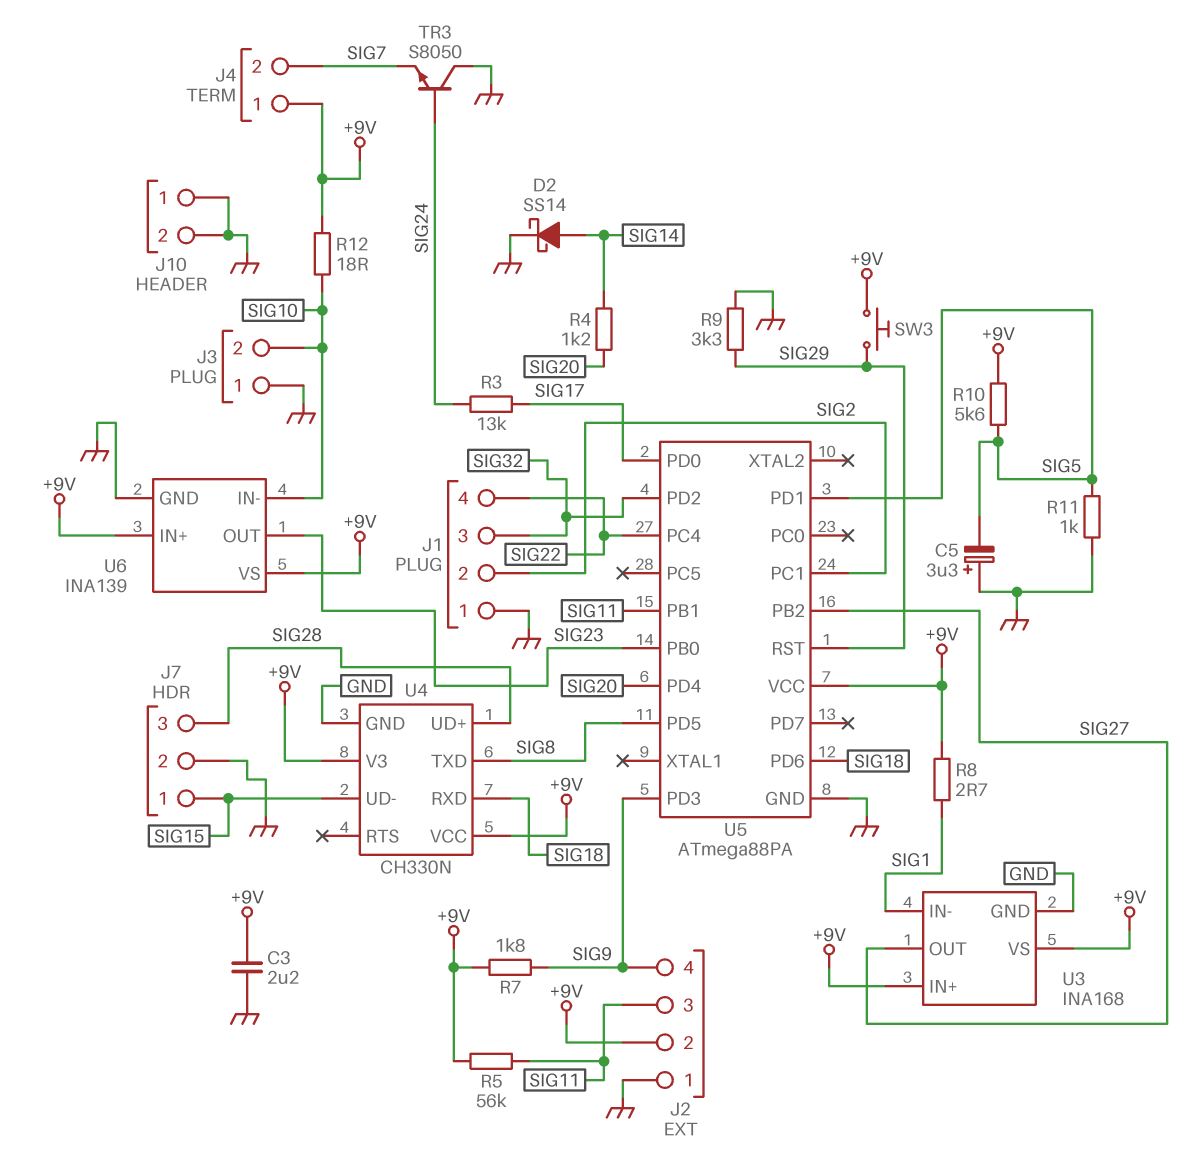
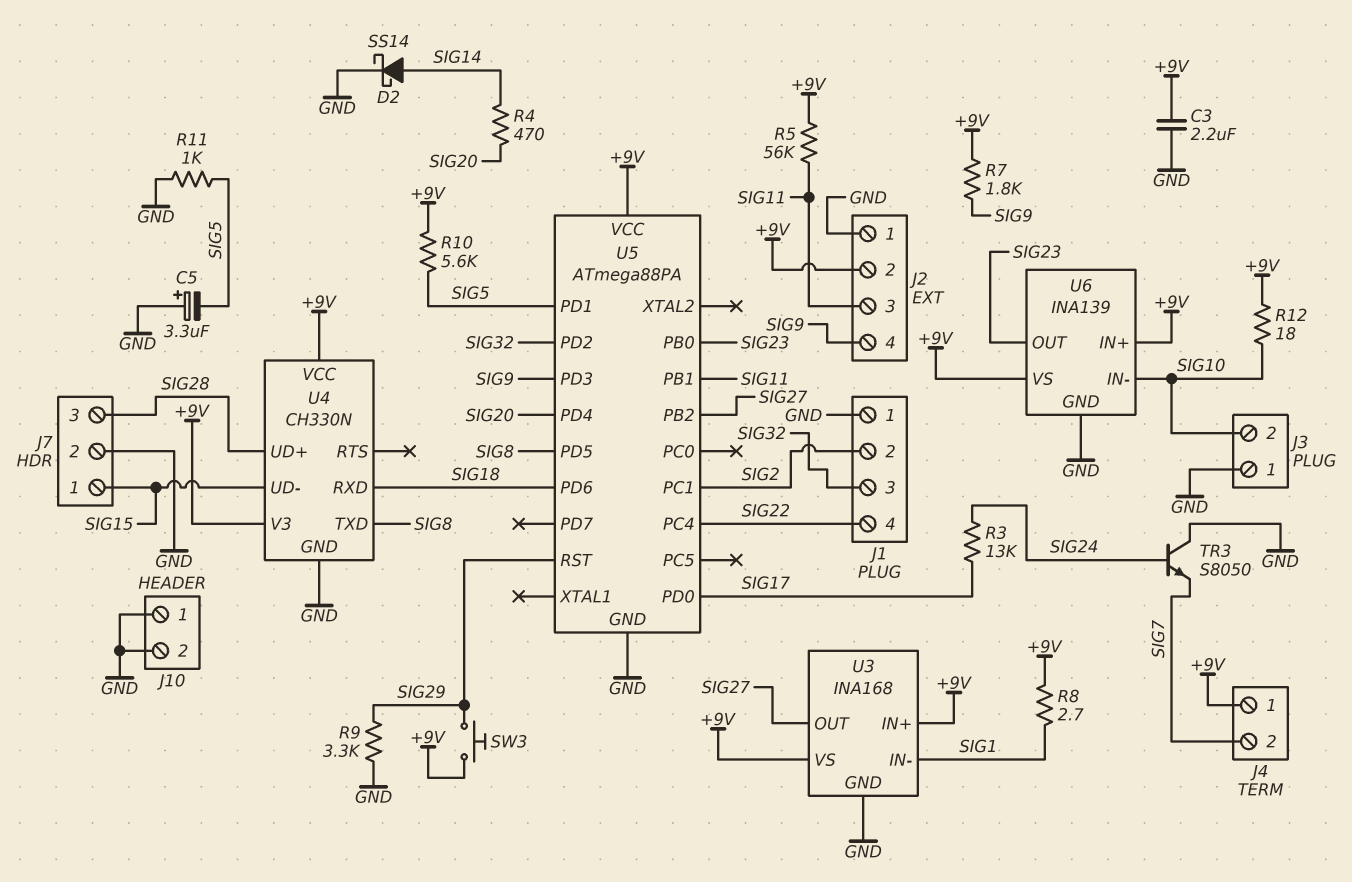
R4: 1.2k (SIG14, SIG20) -> 470 (SIG14, SIG20)

